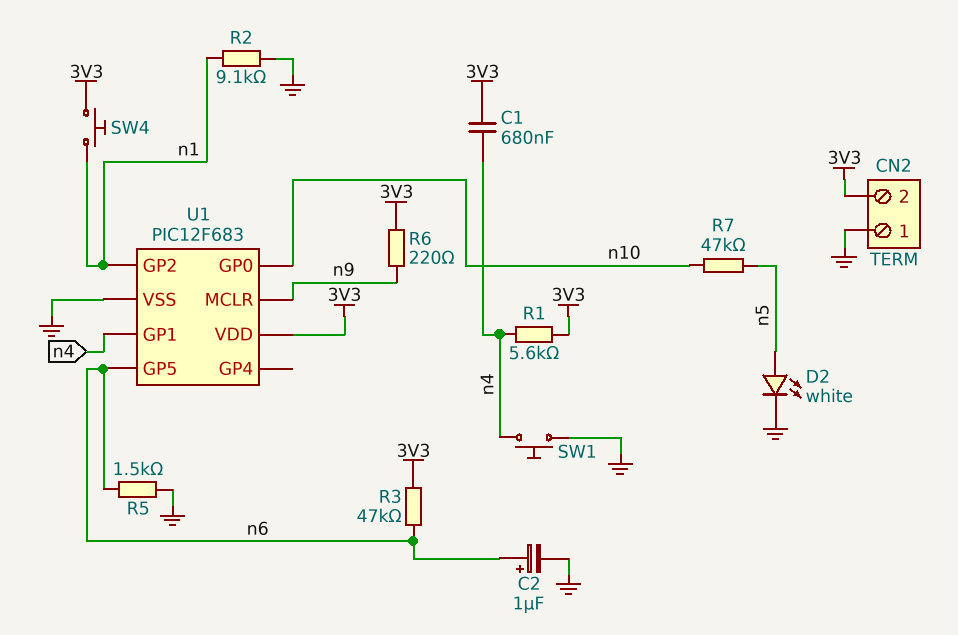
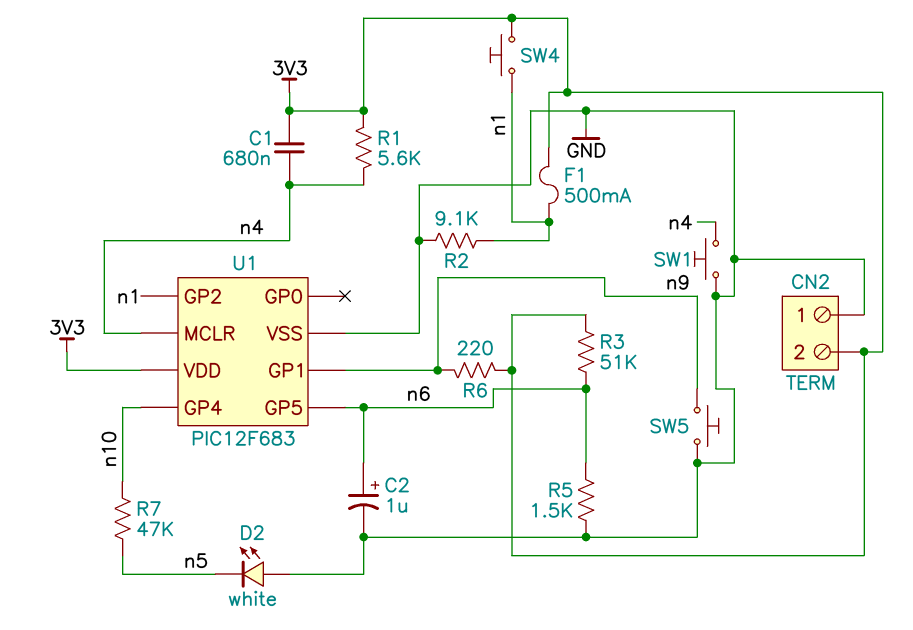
D2: LED white (A n5, K GND) -> LED white (A GND, K n5)
F1: none -> 500mA (3V3, n1)
R3: 47k (3V3, n6) -> 51k (3V3, n6)
SW5: none -> button (GND, n9)
U1 pin GP0: n10 -> none
U1 pin GP1: n4 -> n9
U1 pin GP4: none -> n10
U1 pin MCLR: n9 -> n4

